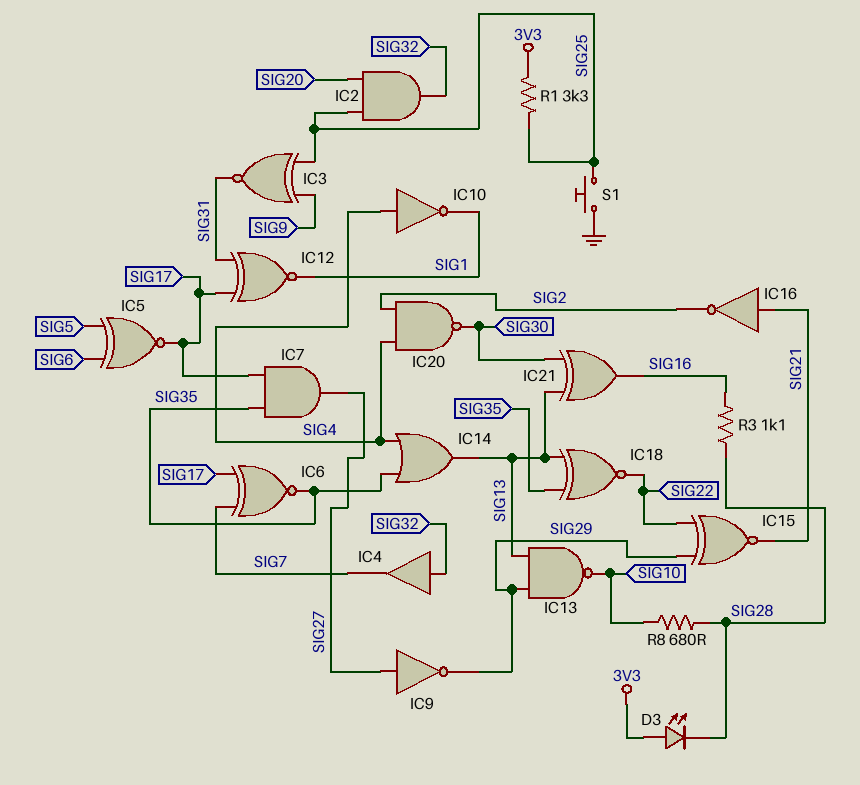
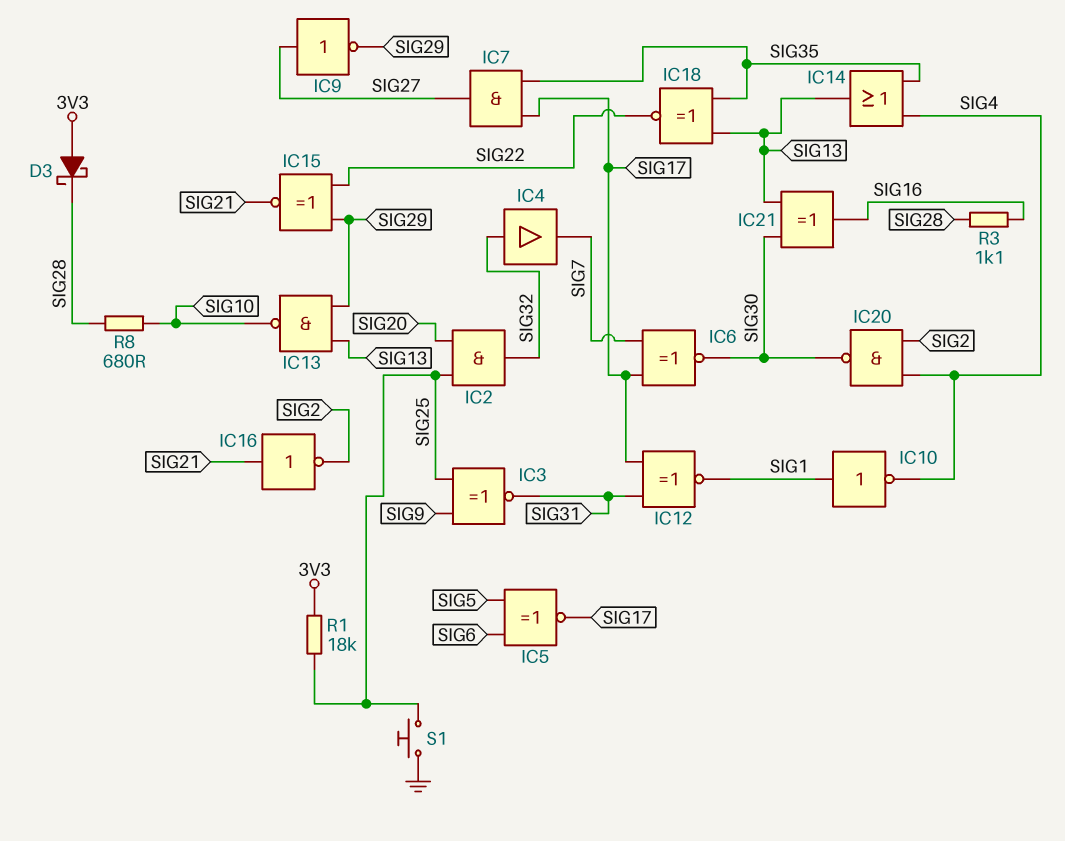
D3: LED (A 3V3, K SIG28) -> schottky (A 3V3, K SIG28)
IC6: XNOR (in SIG7, in SIG17, out SIG35) -> XNOR (in SIG7, in SIG17, out SIG30)
IC10: NOT (in SIG4, out SIG1) -> NOT (in SIG1, out SIG4)
R1: 3.3k (3V3, SIG25) -> 18k (3V3, SIG25)

